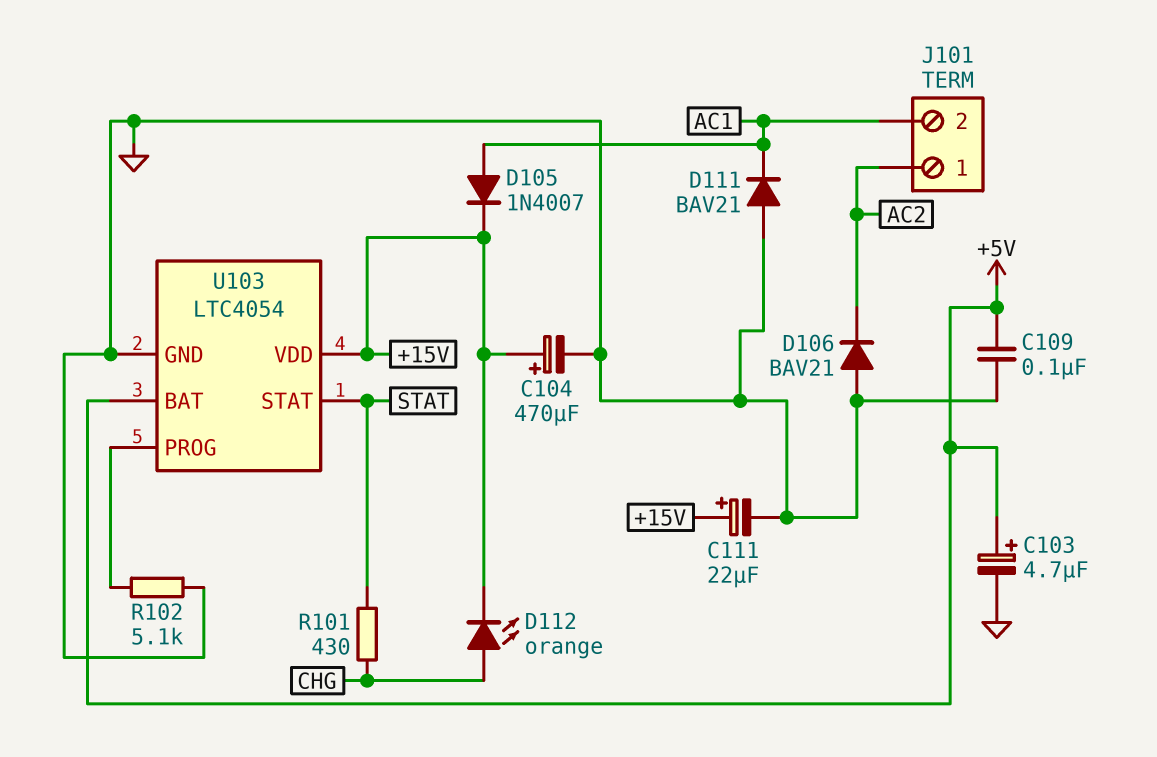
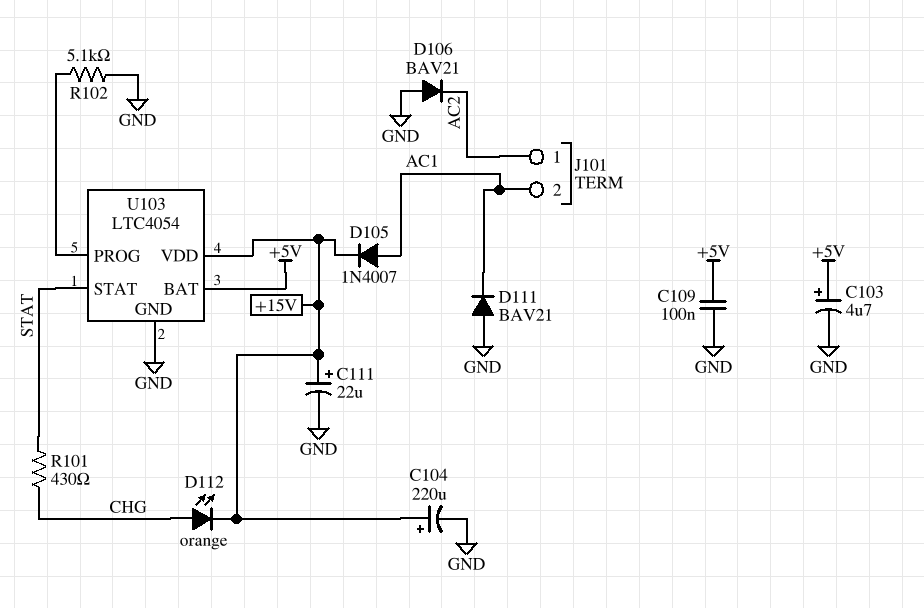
C104: 470uF (plus +15V, minus GND) -> 220uF (plus +15V, minus GND)

